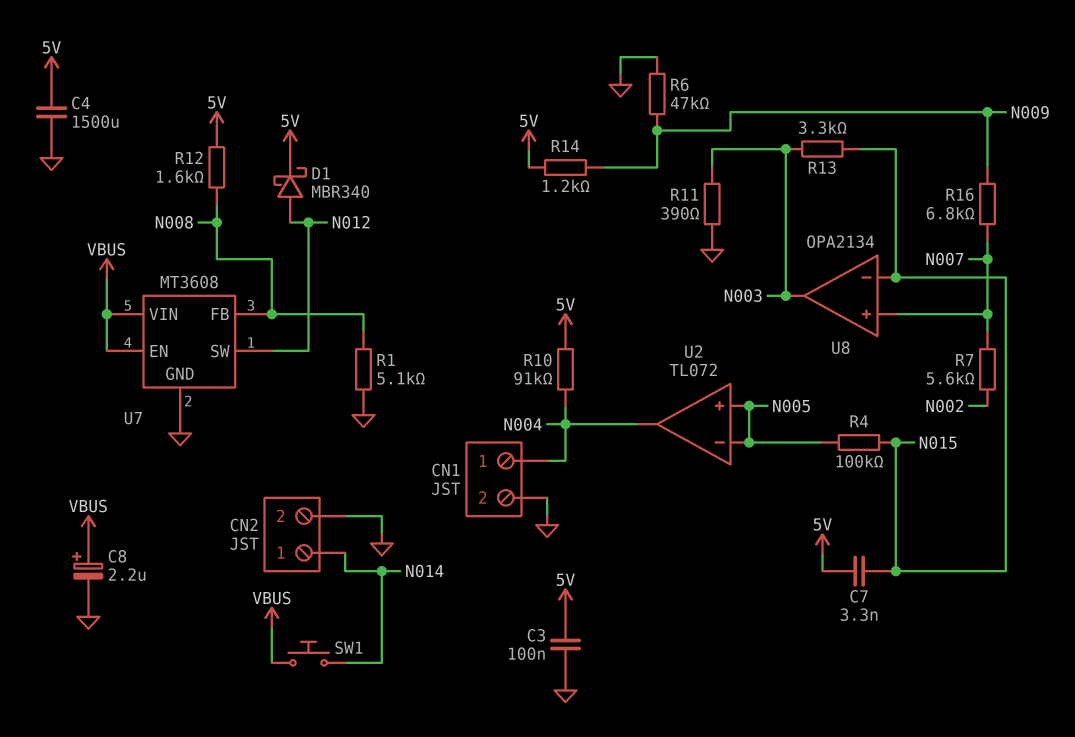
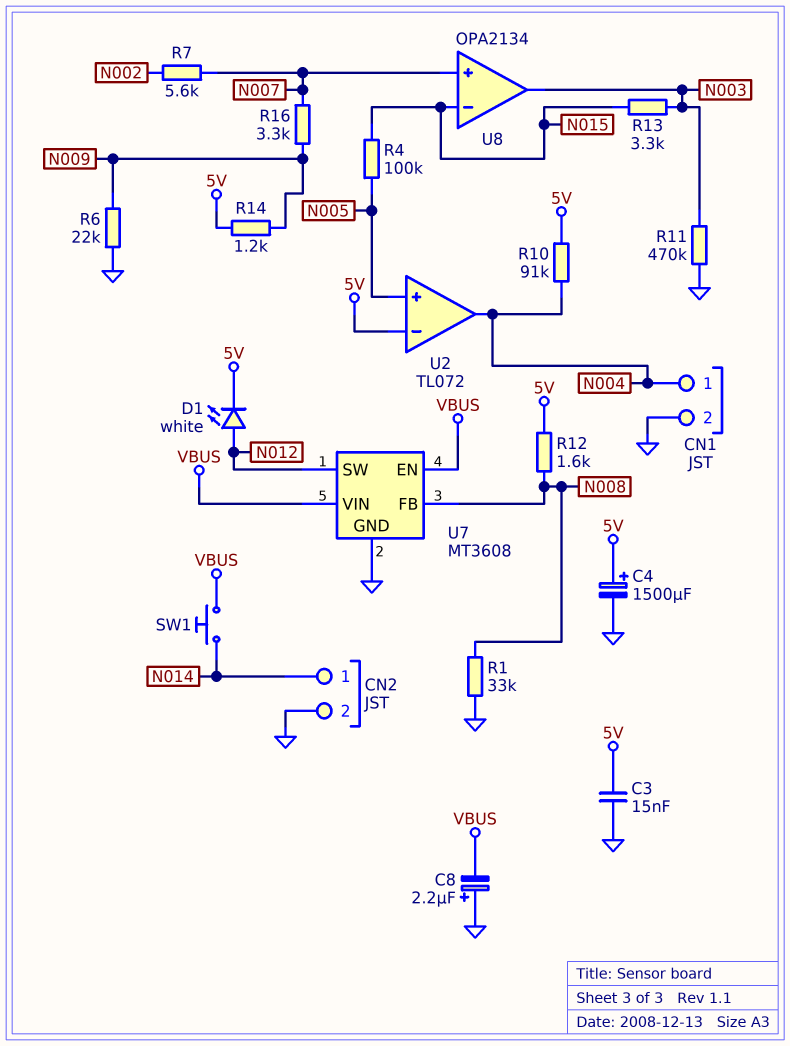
C3: 100nF (5V, GND) -> 15nF (5V, GND)
C4: 1500uF (5V, GND) -> 1500uF (plus 5V, minus GND)
C7: 3.3nF (5V, N015) -> none
C8: 2.2uF (plus VBUS, minus GND) -> 2.2uF (plus GND, minus VBUS)
D1: schottky MBR340 (A N012, K 5V) -> LED white (A N012, K 5V)
R1: 5.1k (GND, N008) -> 33k (GND, N008)
R6: 47k (GND, N009) -> 22k (GND, N009)
R11: 390 (GND, N003) -> 470k (GND, N003)
R16: 6.8k (N007, N009) -> 3.3k (N007, N009)
U2 pin in-: N005 -> 5V

